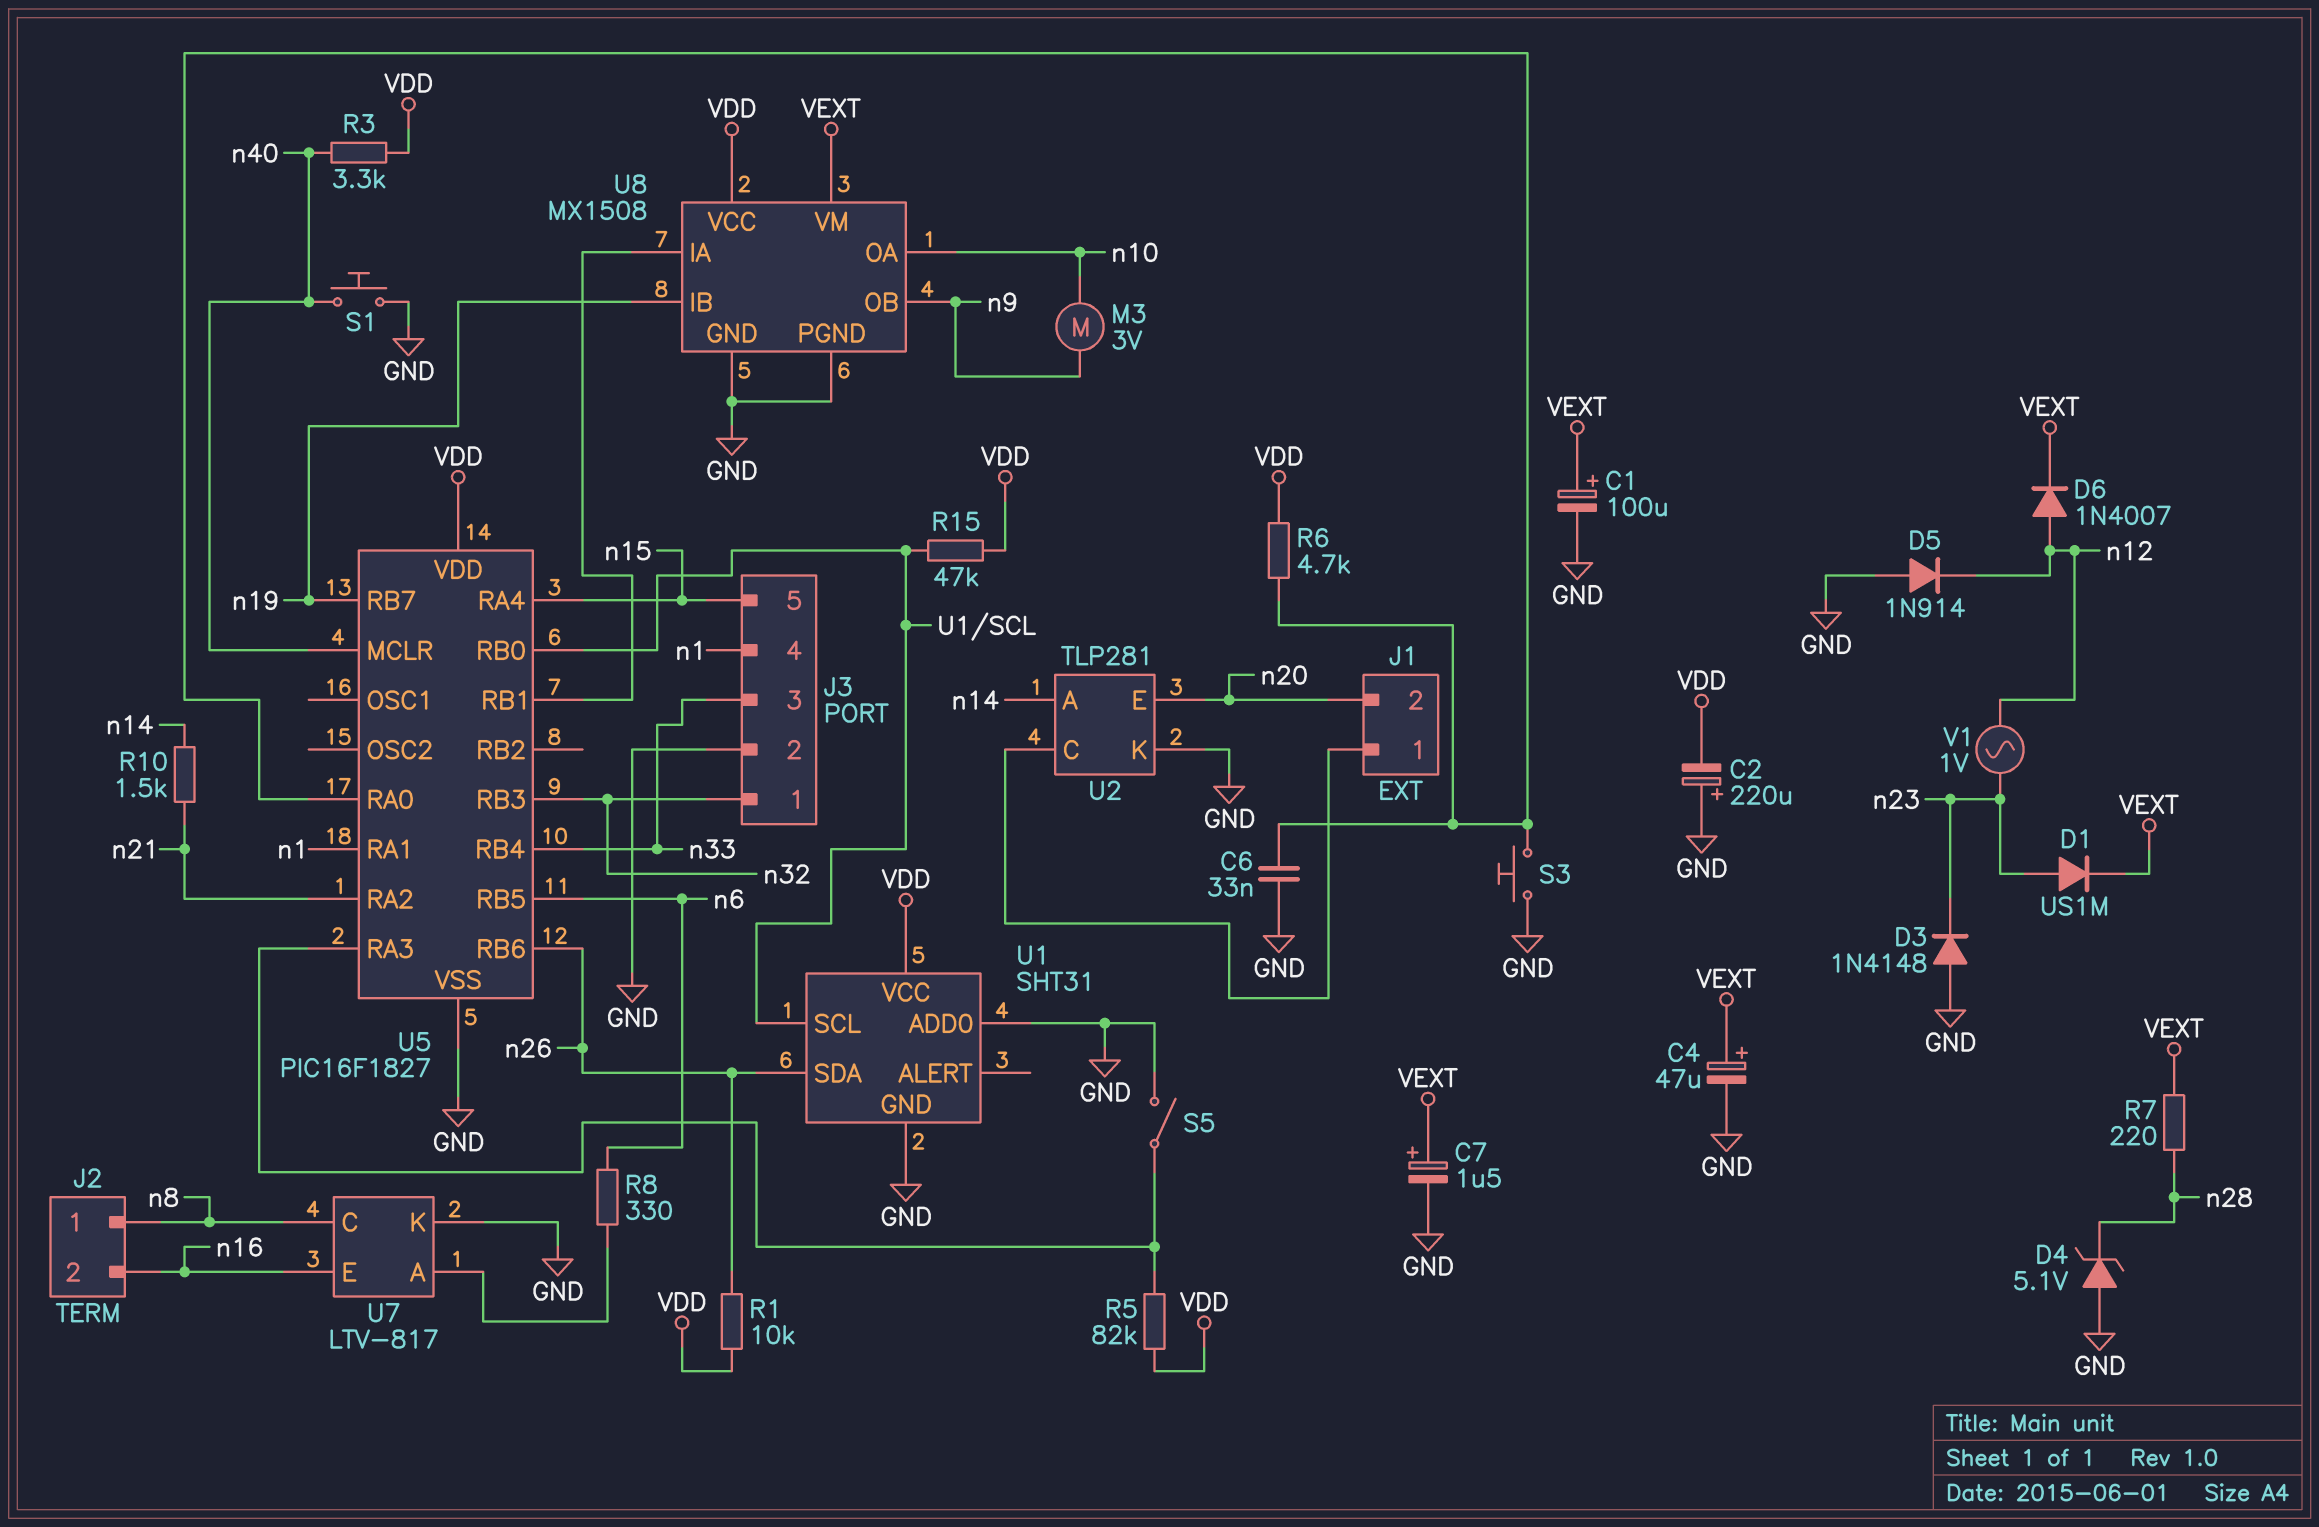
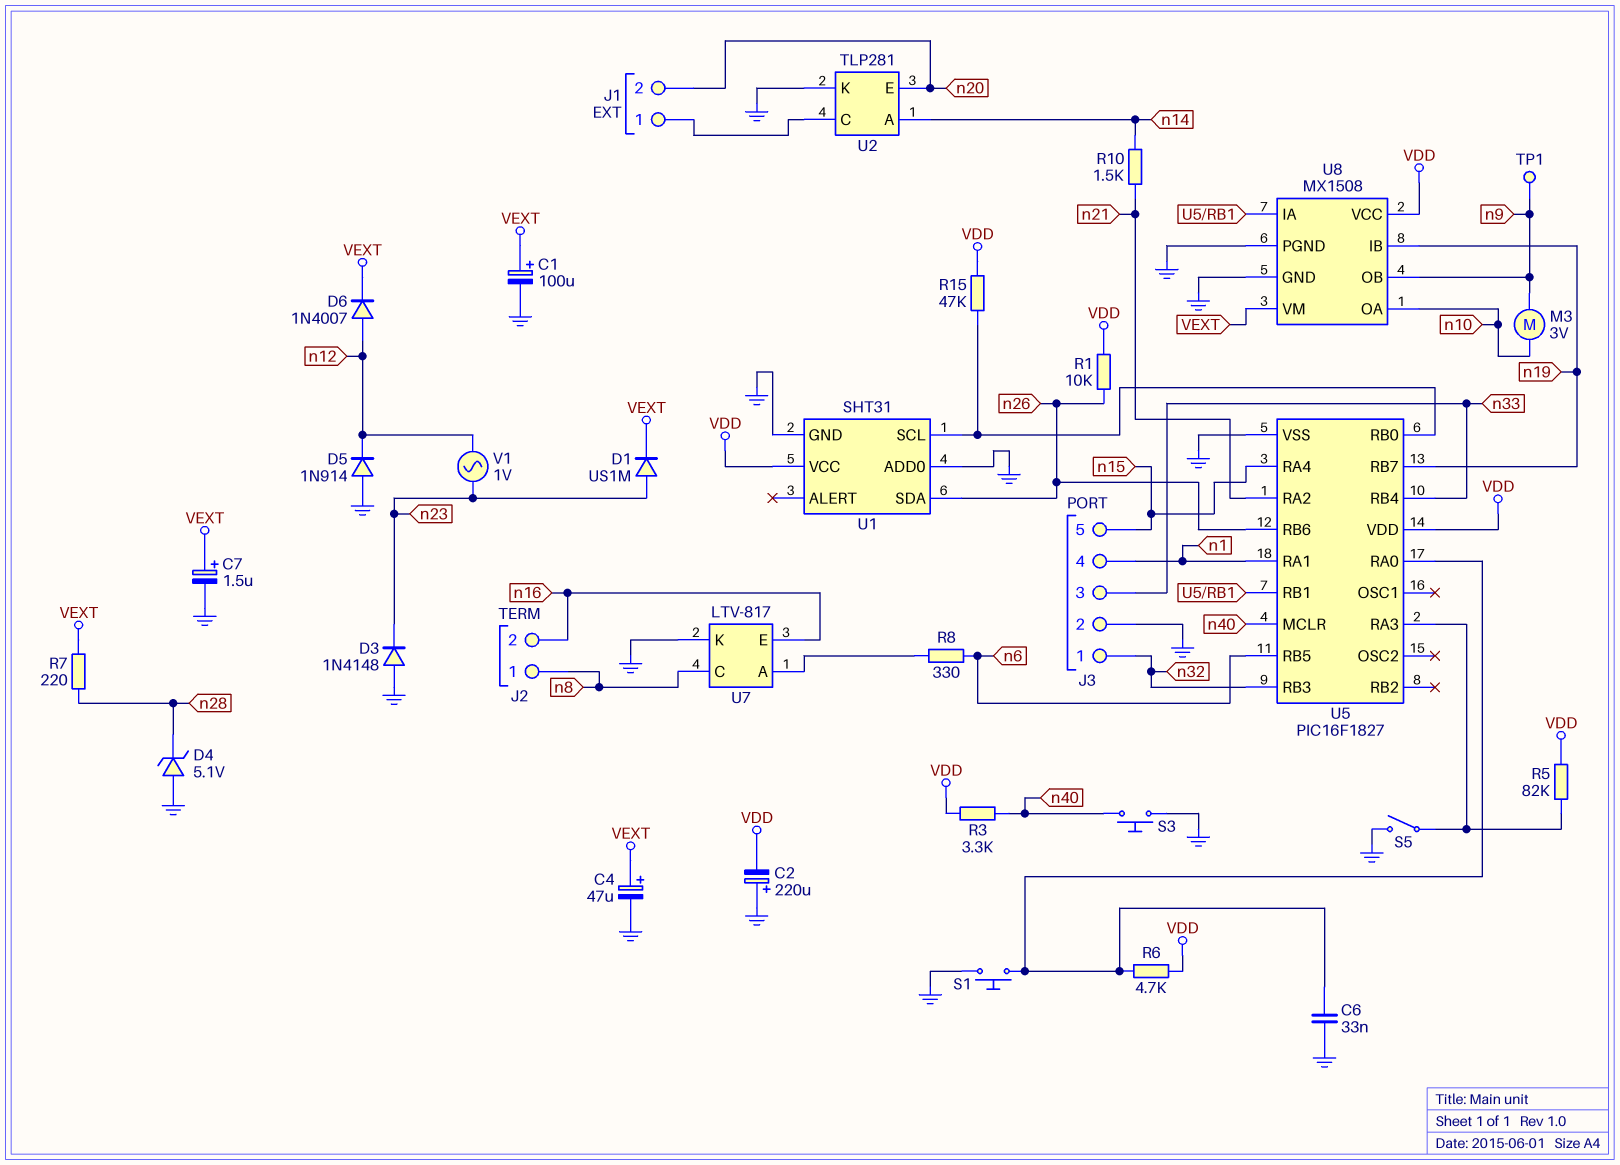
S1: button (GND, n40) -> button (GND, U5/RA0)
S3: button (GND, U5/RA0) -> button (GND, n40)
TP1: none -> test point (n9)

